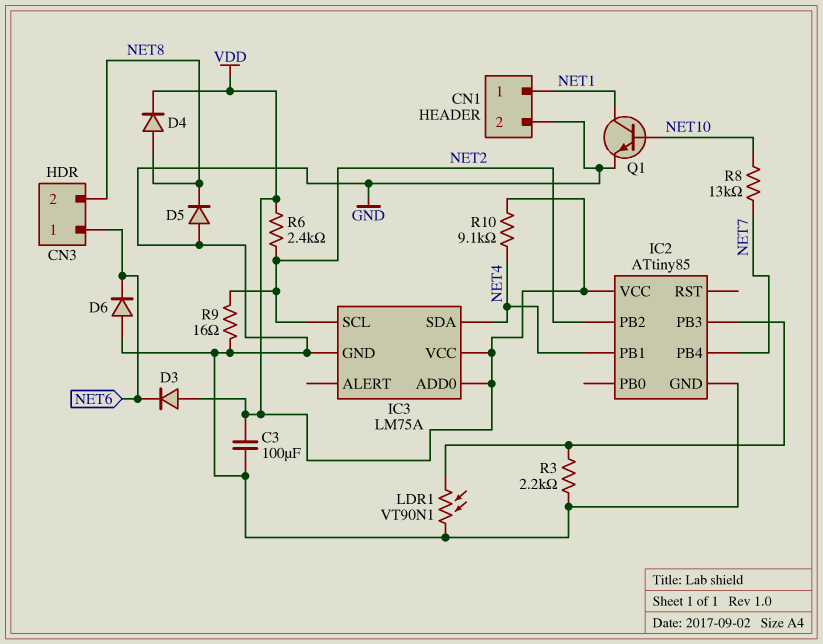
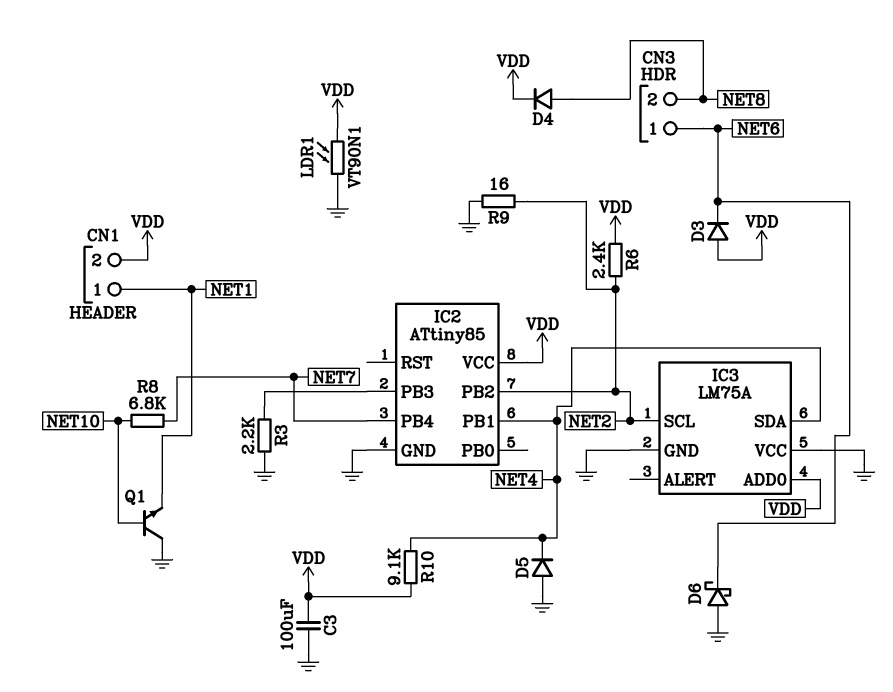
CN1 pin 2: GND -> VDD
D5: diode (A GND, K NET8) -> diode (A GND, K NET4)
D6: diode (A GND, K NET6) -> schottky (A GND, K NET6)
IC3 pin VCC: VDD -> GND
LDR1: VT90N1 (GND, IC2/PB3) -> VT90N1 (GND, VDD)
Q1: NPN (B NET10, C NET1, E GND) -> NPN (B NET10, C GND, E NET1)
R8: 13k (NET7, NET10) -> 6.8k (NET7, NET10)

